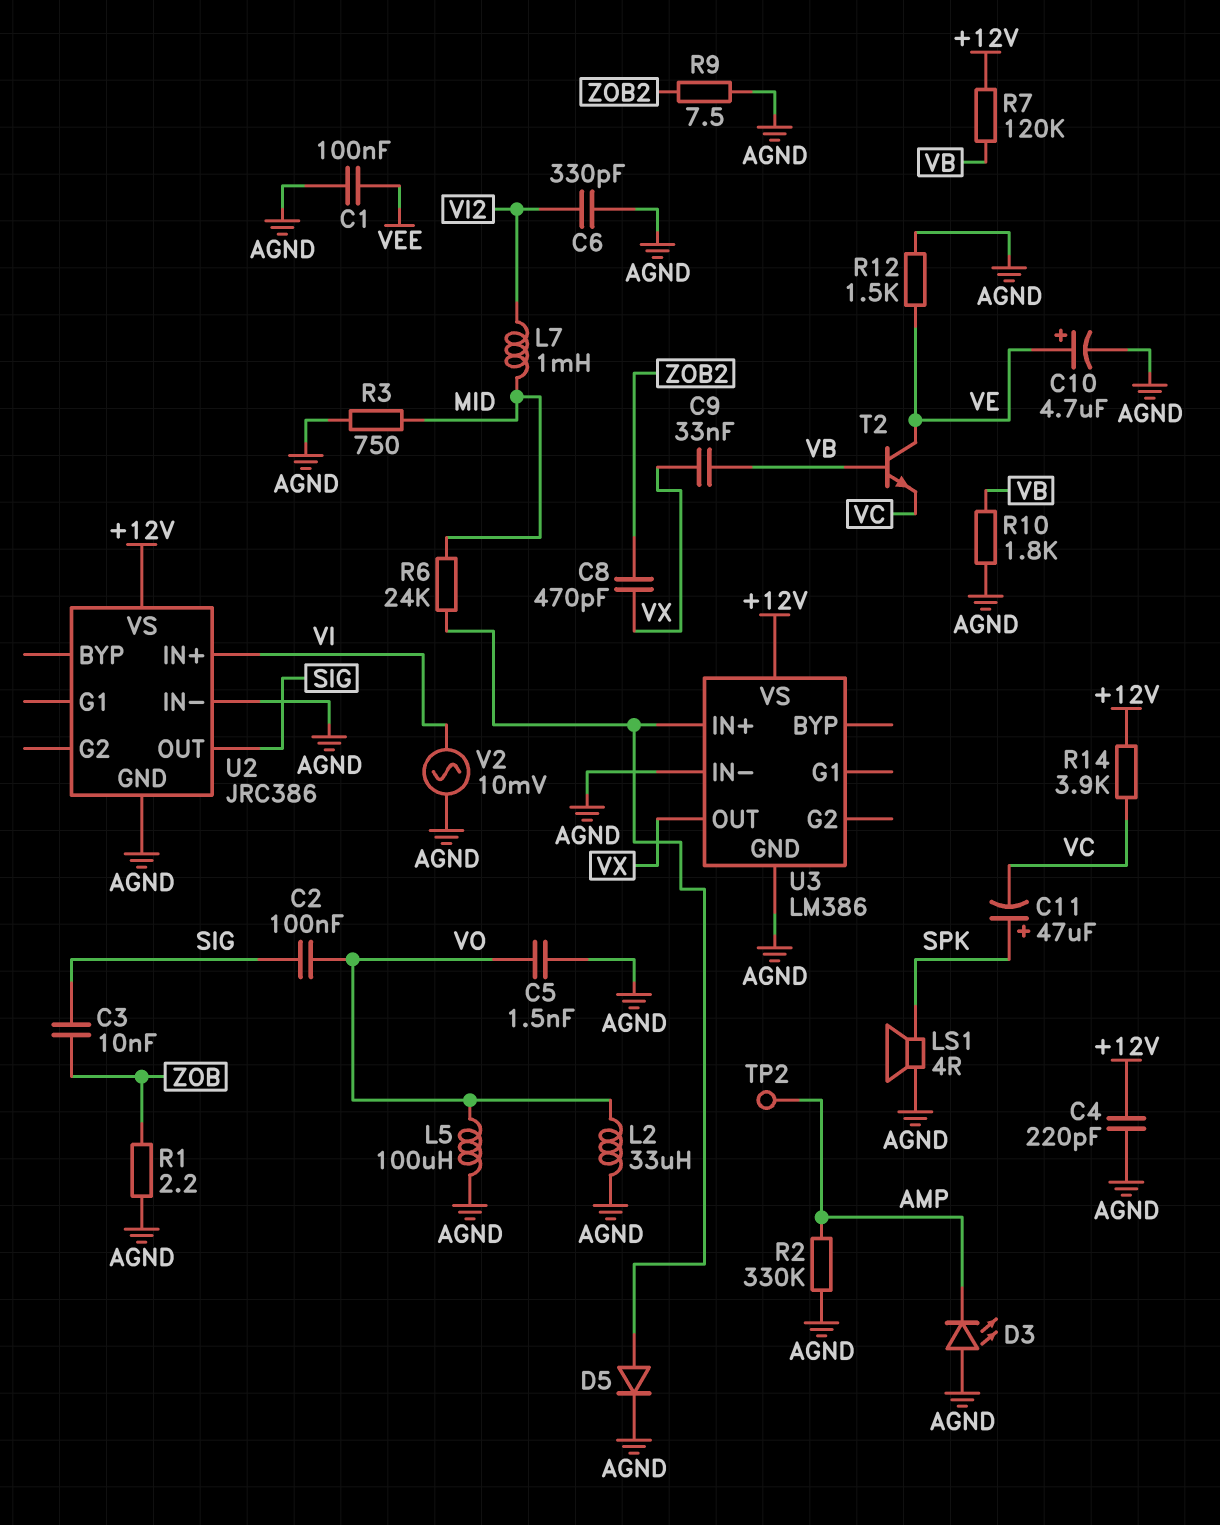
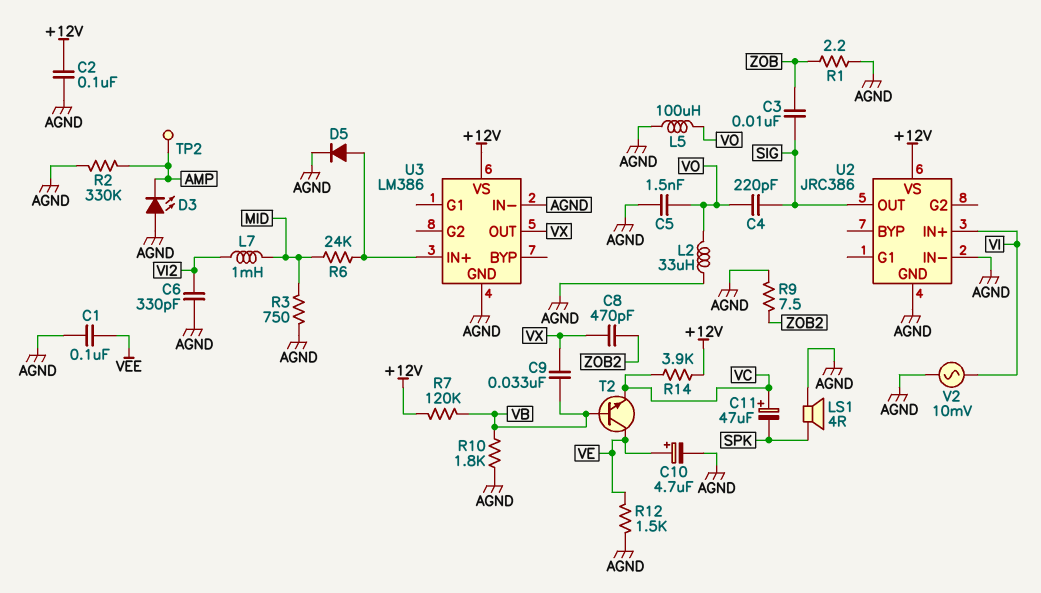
C2: 100nF (SIG, VO) -> 100nF (+12V, AGND)
C4: 220pF (+12V, AGND) -> 220pF (SIG, VO)
C11: 47uF (plus SPK, minus VC) -> 47uF (plus VC, minus SPK)

